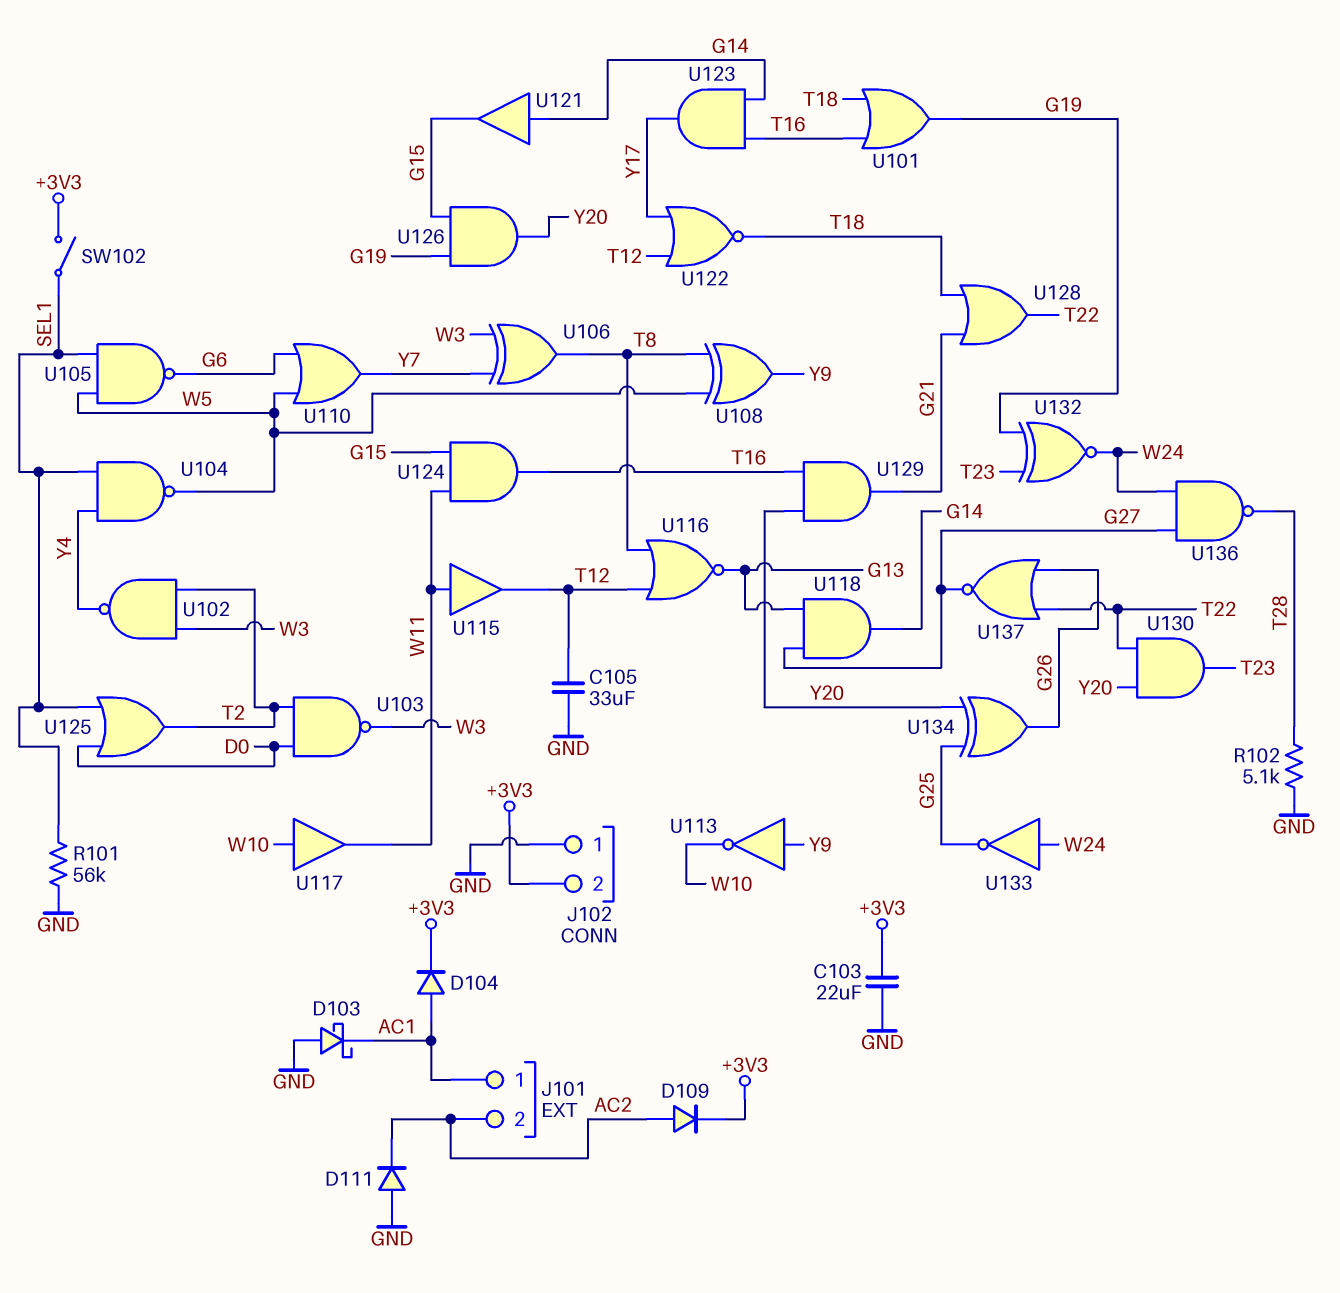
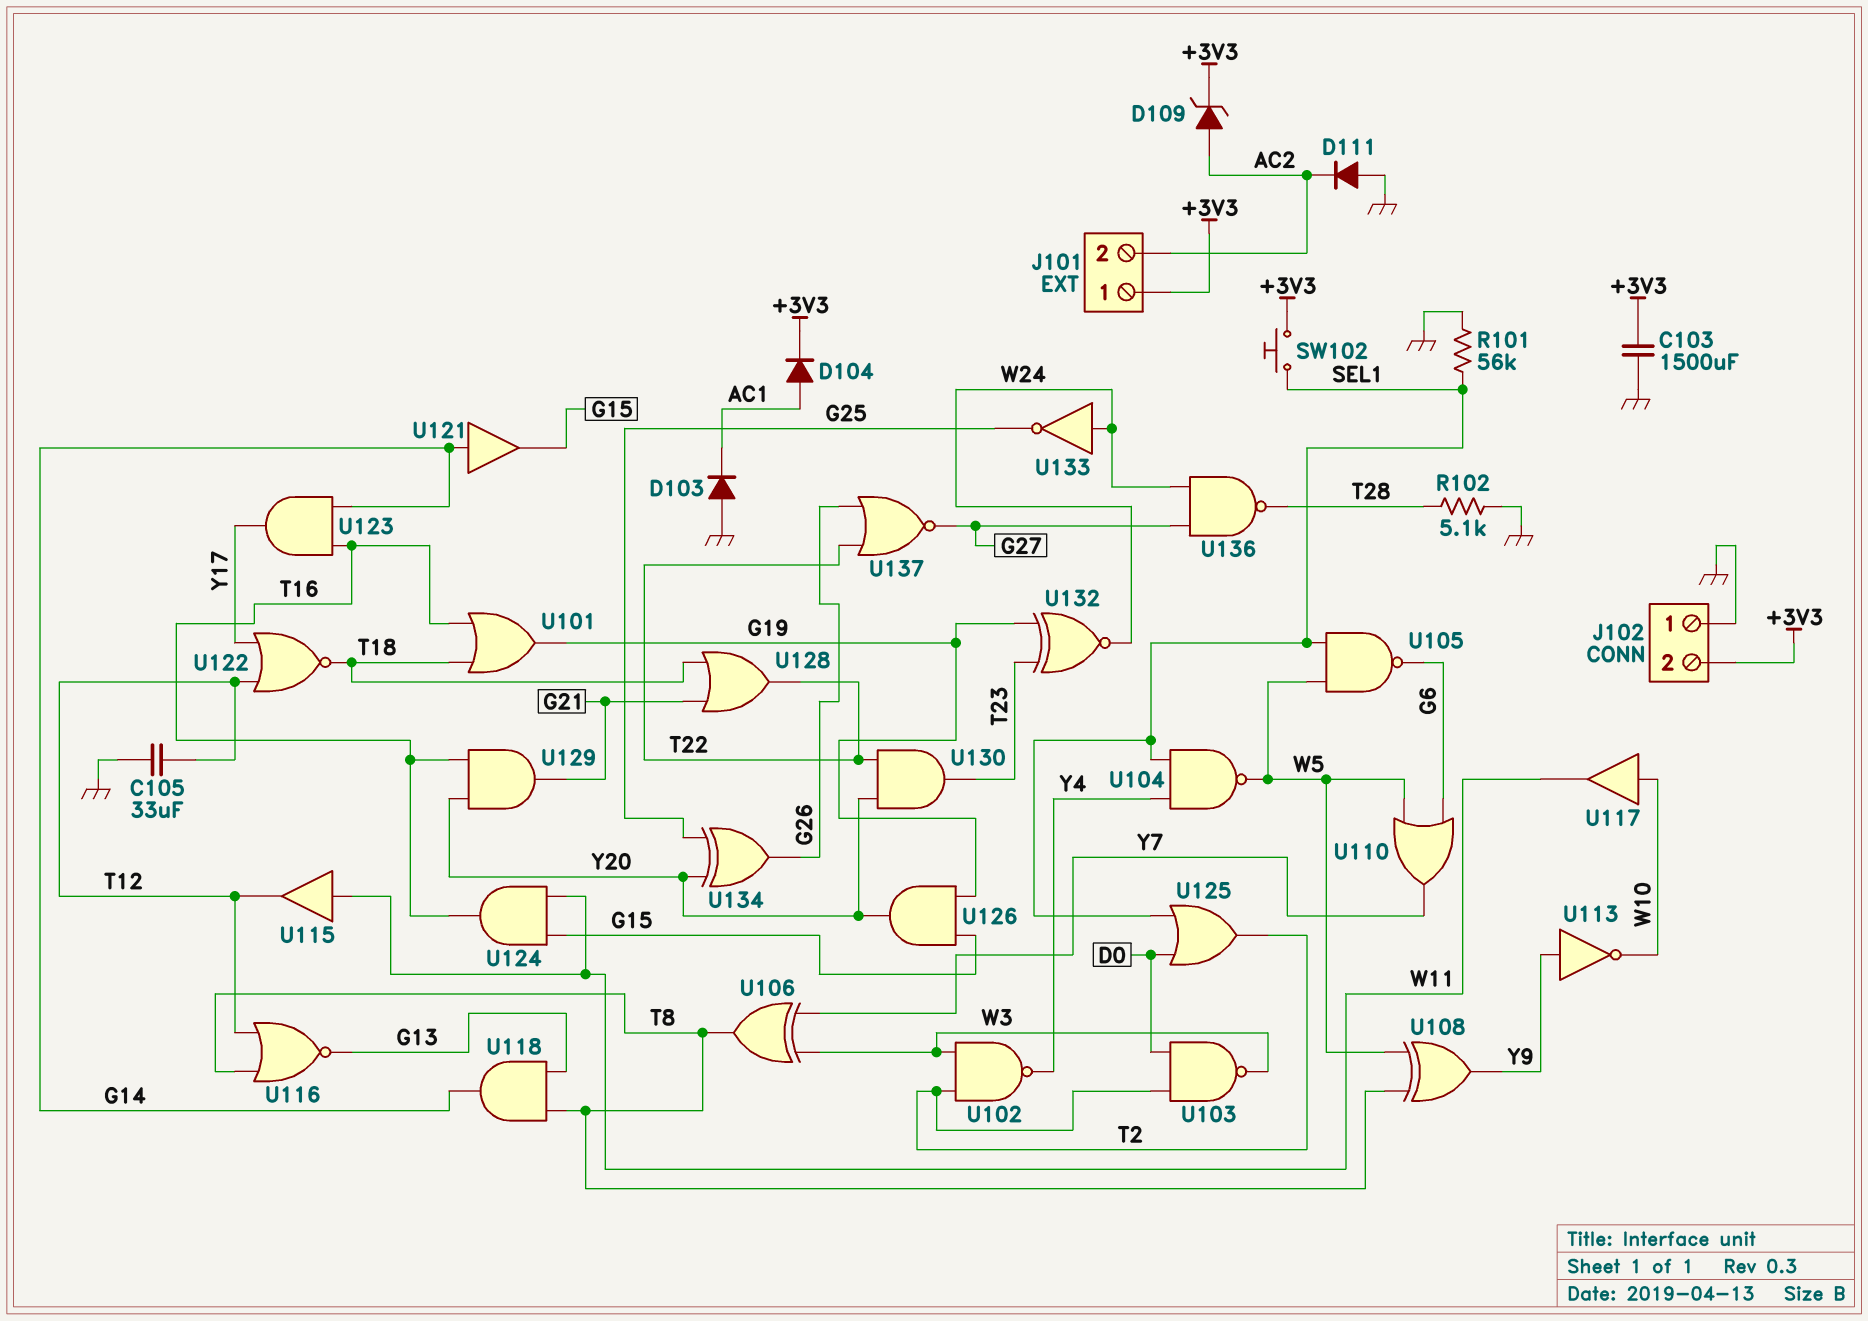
C103: 22uF (+3V3, GND) -> 1500uF (+3V3, GND)
D103: schottky (A GND, K AC1) -> diode (A GND, K AC1)
D109: diode (A AC2, K +3V3) -> zener (A AC2, K +3V3)
J101 pin 1: AC1 -> +3V3
SW102: switch (+3V3, SEL1) -> button (+3V3, SEL1)
U118: AND (in G13, in G27, out G14) -> AND (in G13, in T8, out G14)

